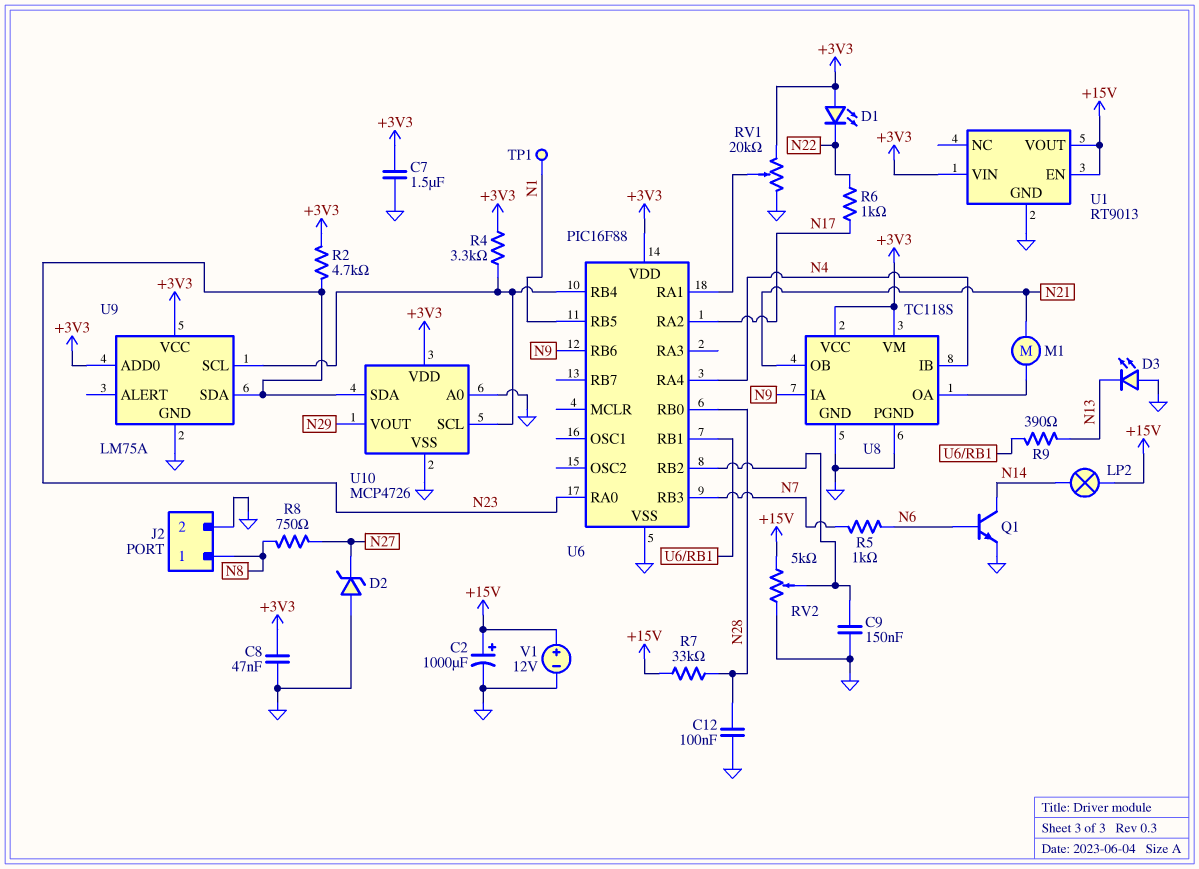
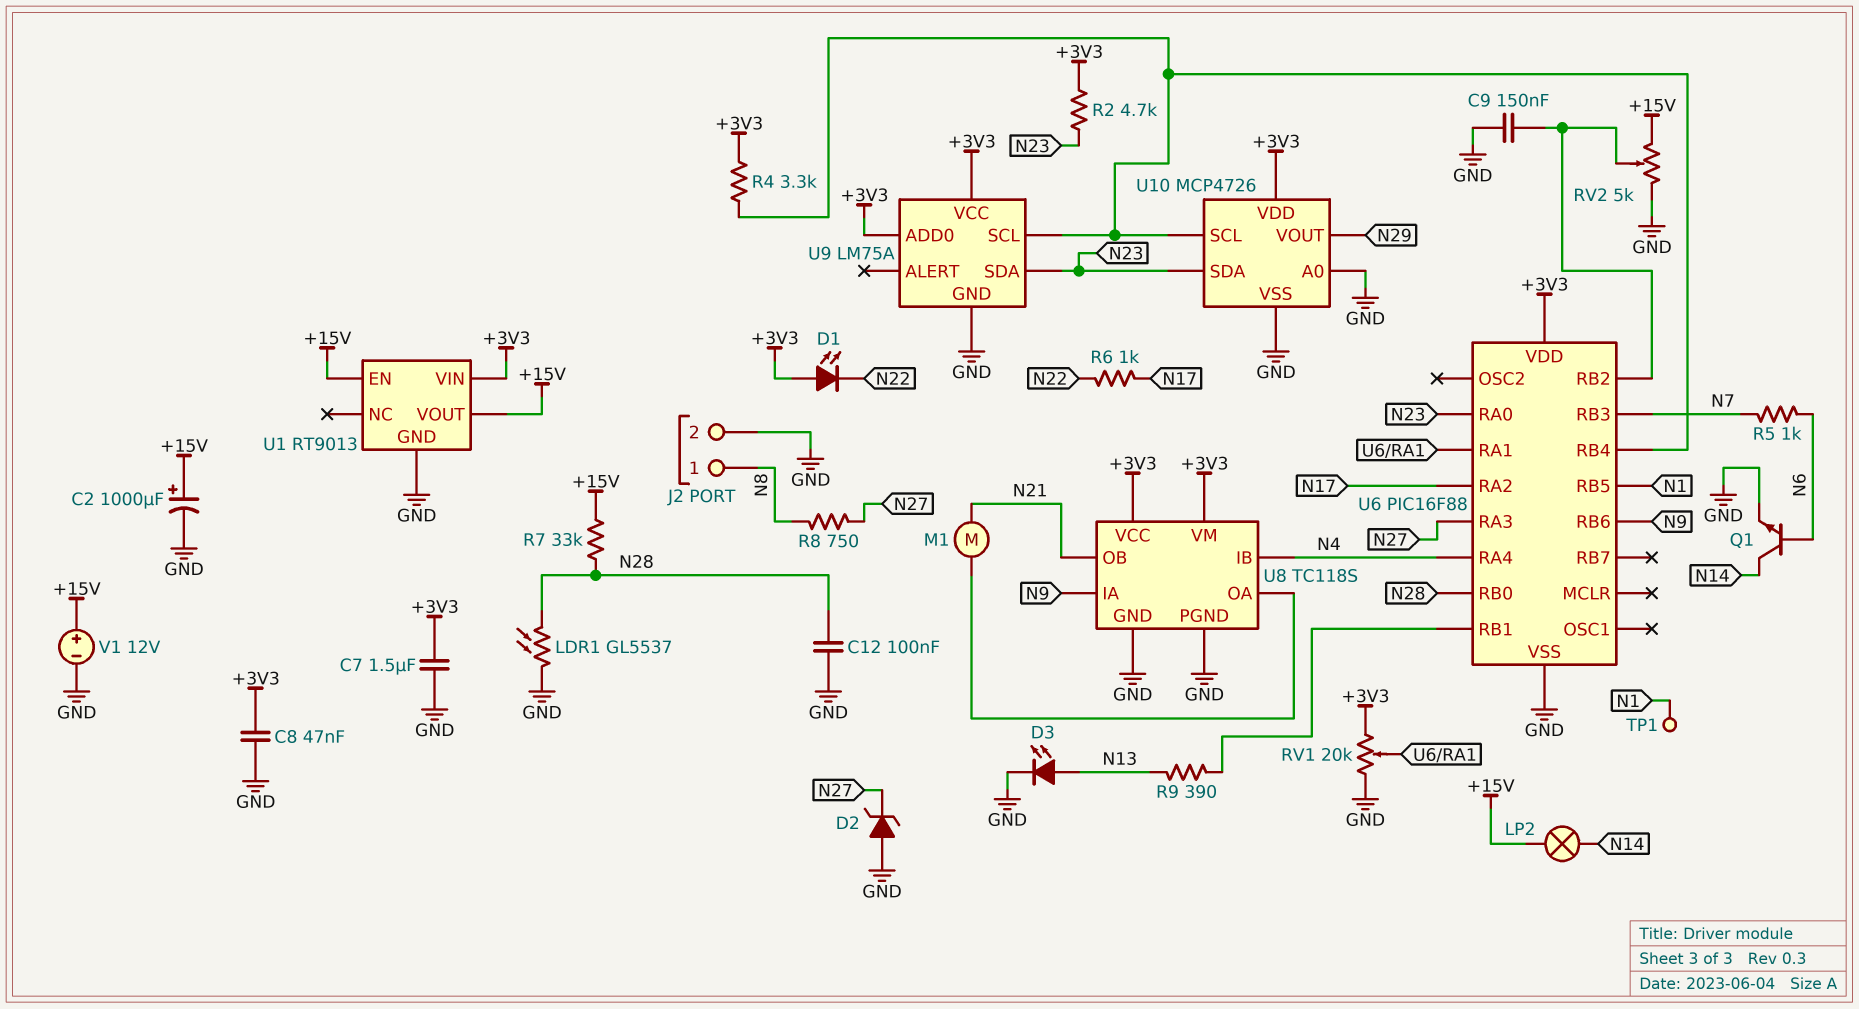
D3: LED (A GND, K N13) -> LED (A N13, K GND)
LDR1: none -> GL5537 (GND, N28)
U6 pin RA3: none -> N27

